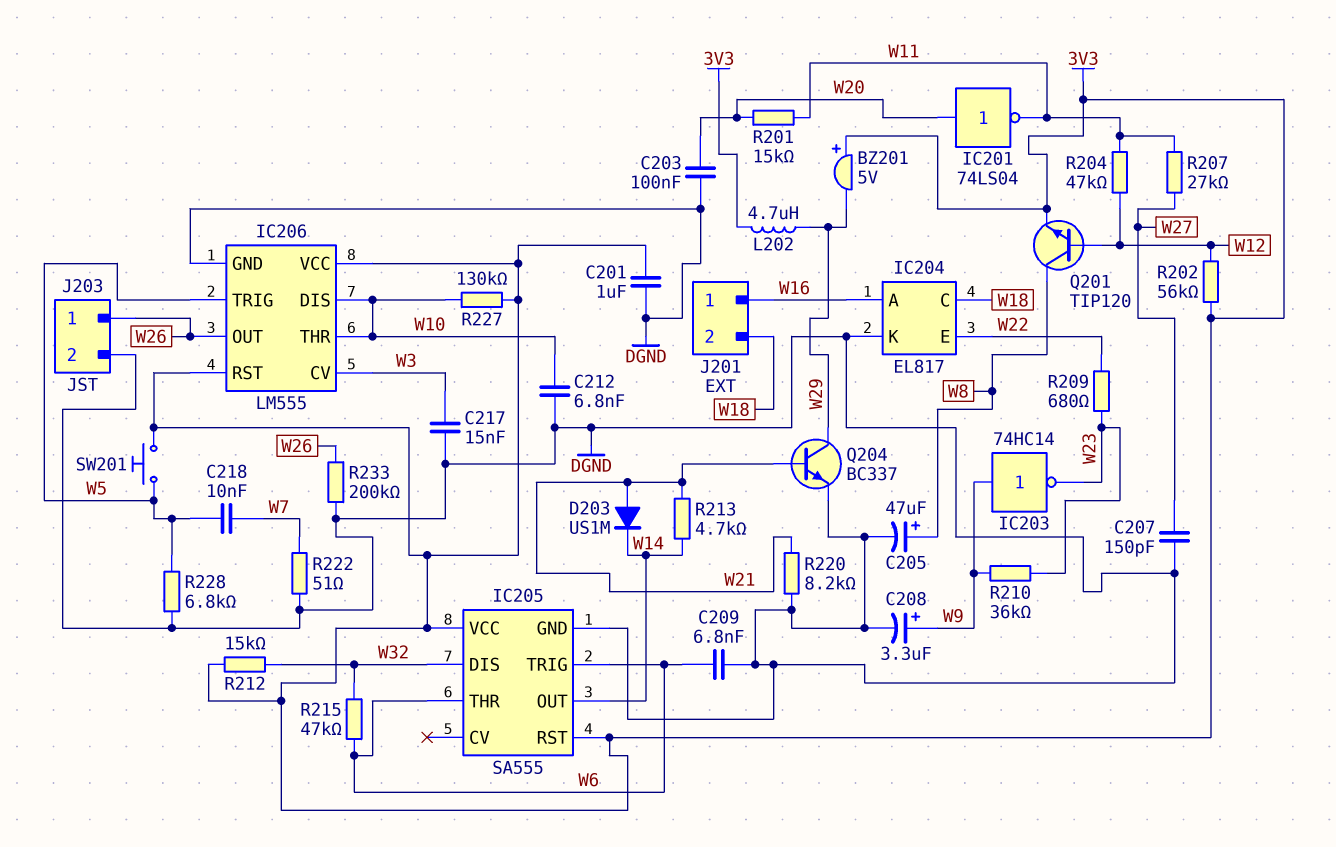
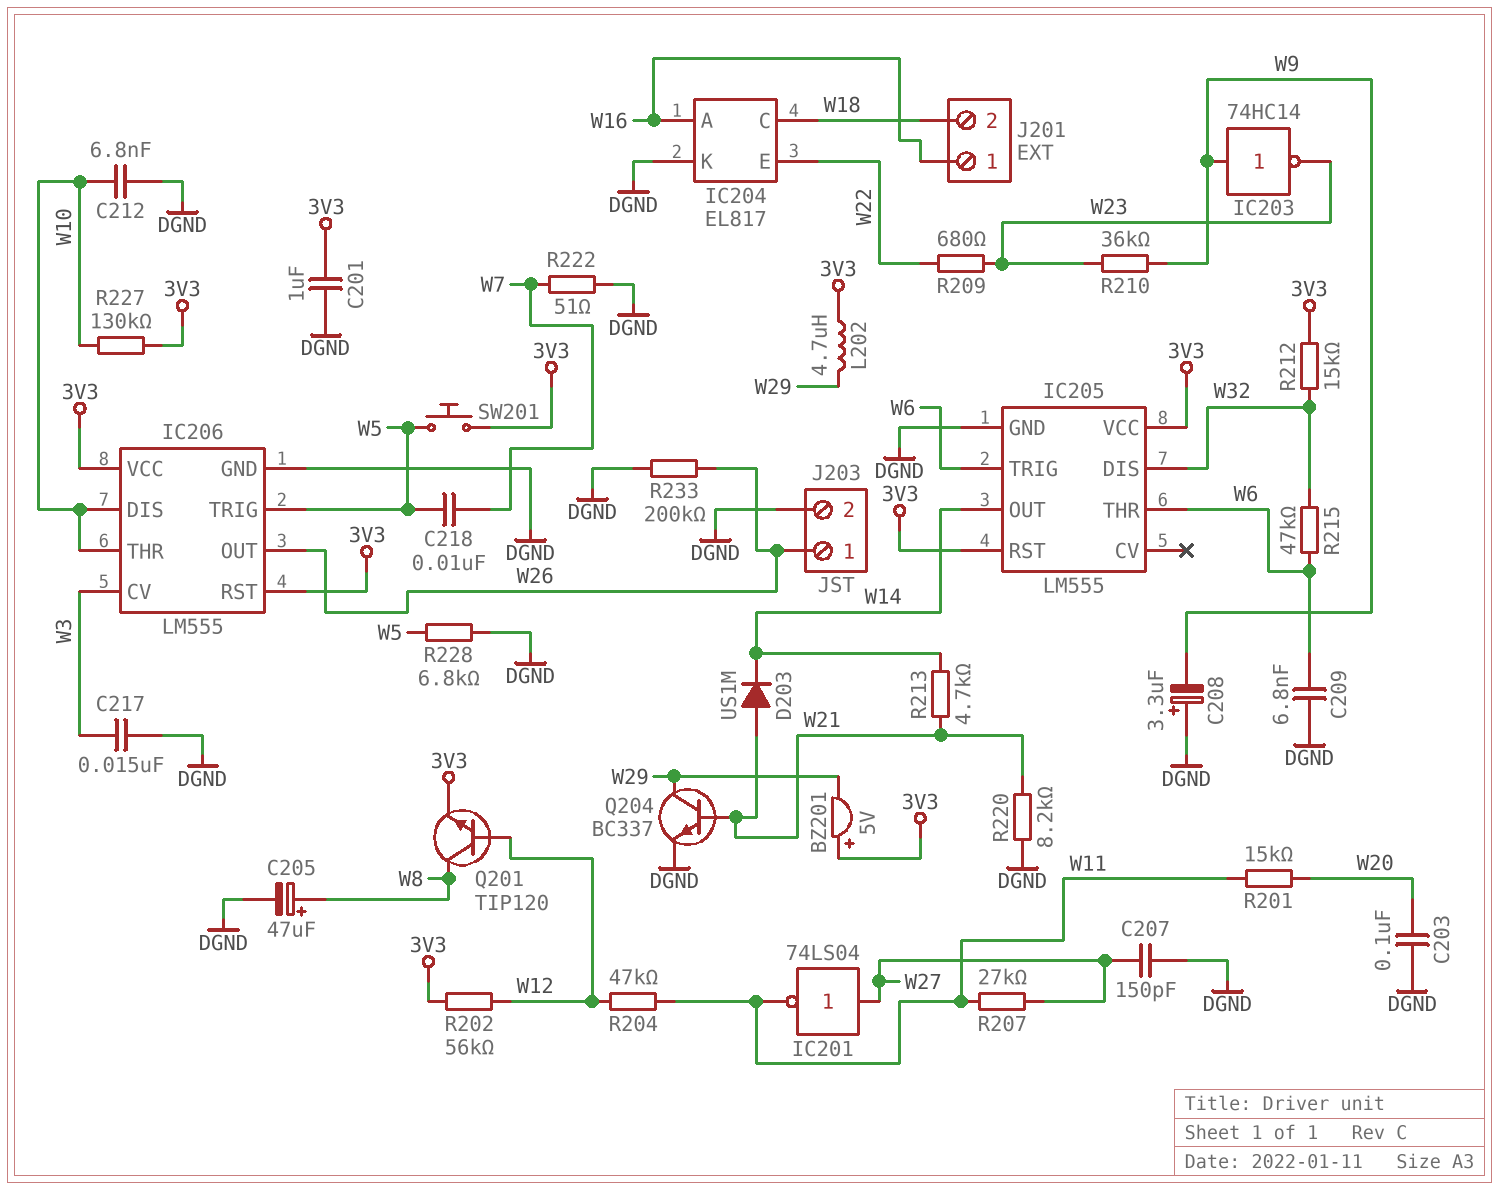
C208: 3.3uF (plus W9, minus DGND) -> 3.3uF (plus DGND, minus W9)
IC201: NOT 74LS04 (in W20, out W11) -> NOT 74LS04 (in W27, out W11)
IC205: SA555 -> LM555

